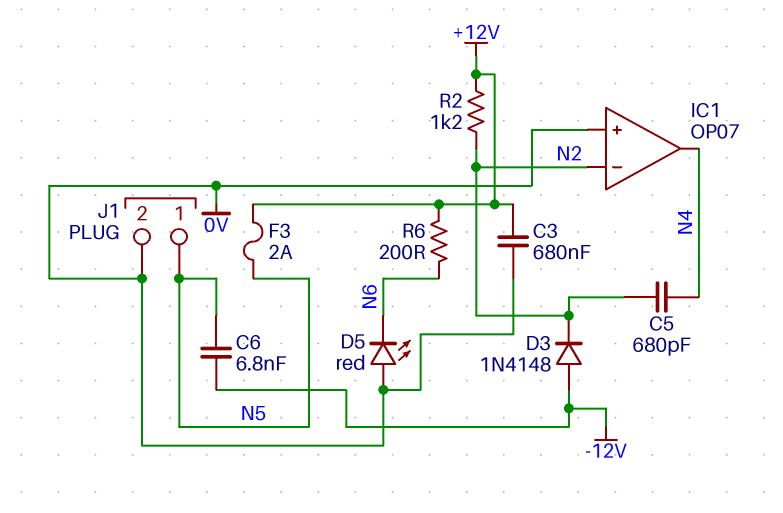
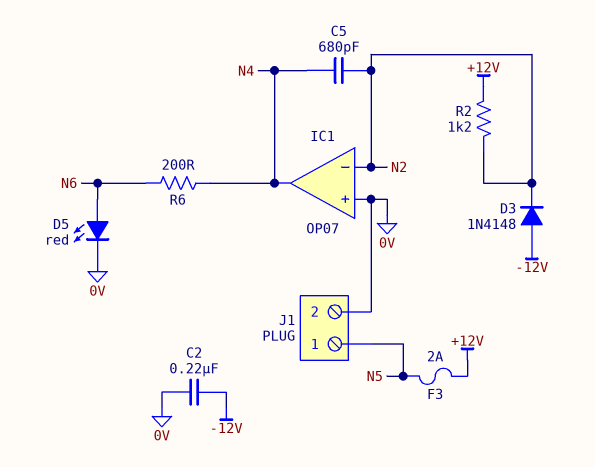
C2: none -> 220nF (-12V, 0V)
C3: 680nF (+12V, 0V) -> none
C6: 6.8nF (-12V, N5) -> none
D5: LED red (A 0V, K N6) -> LED red (A N6, K 0V)
R6: 200 (+12V, N6) -> 200 (N4, N6)

